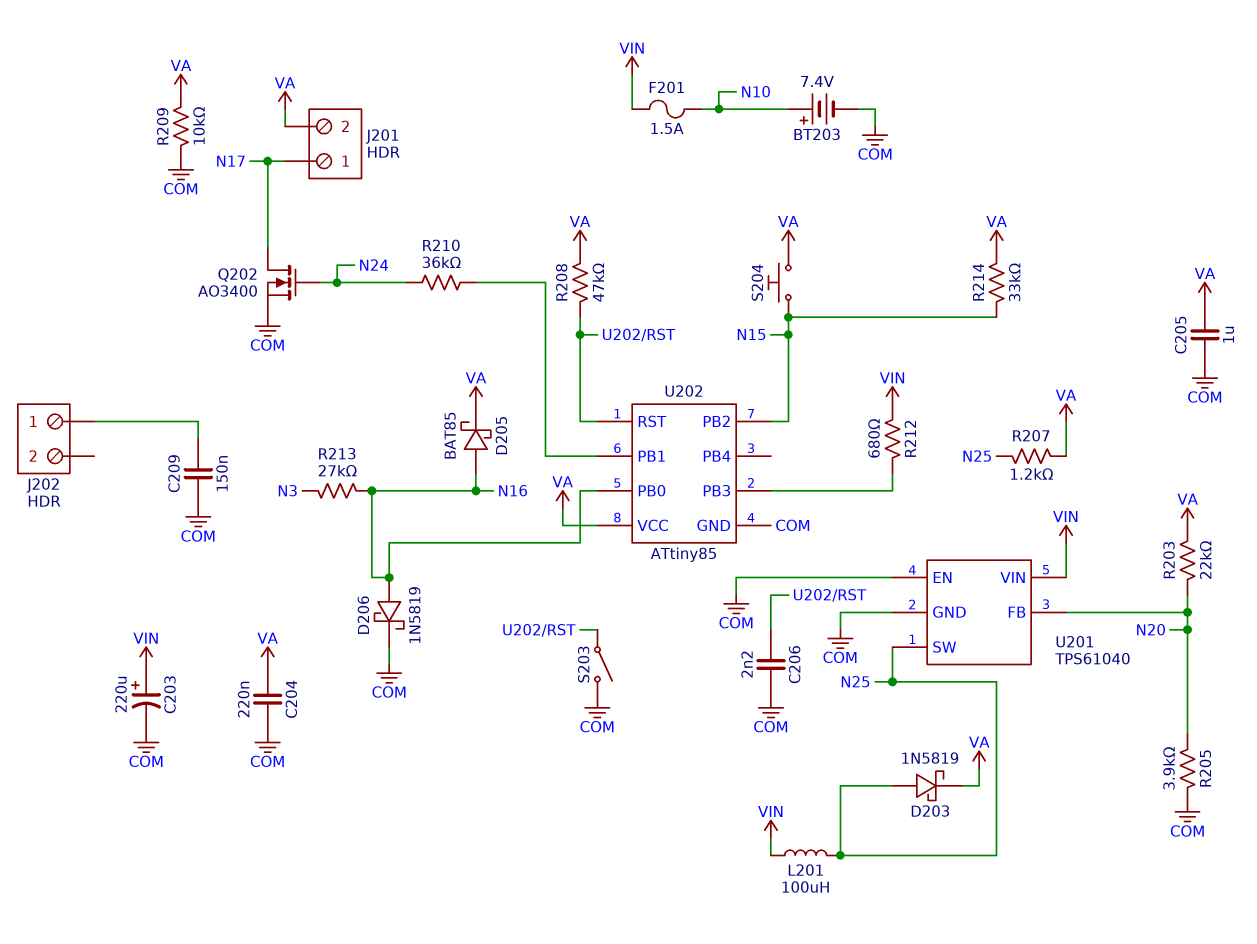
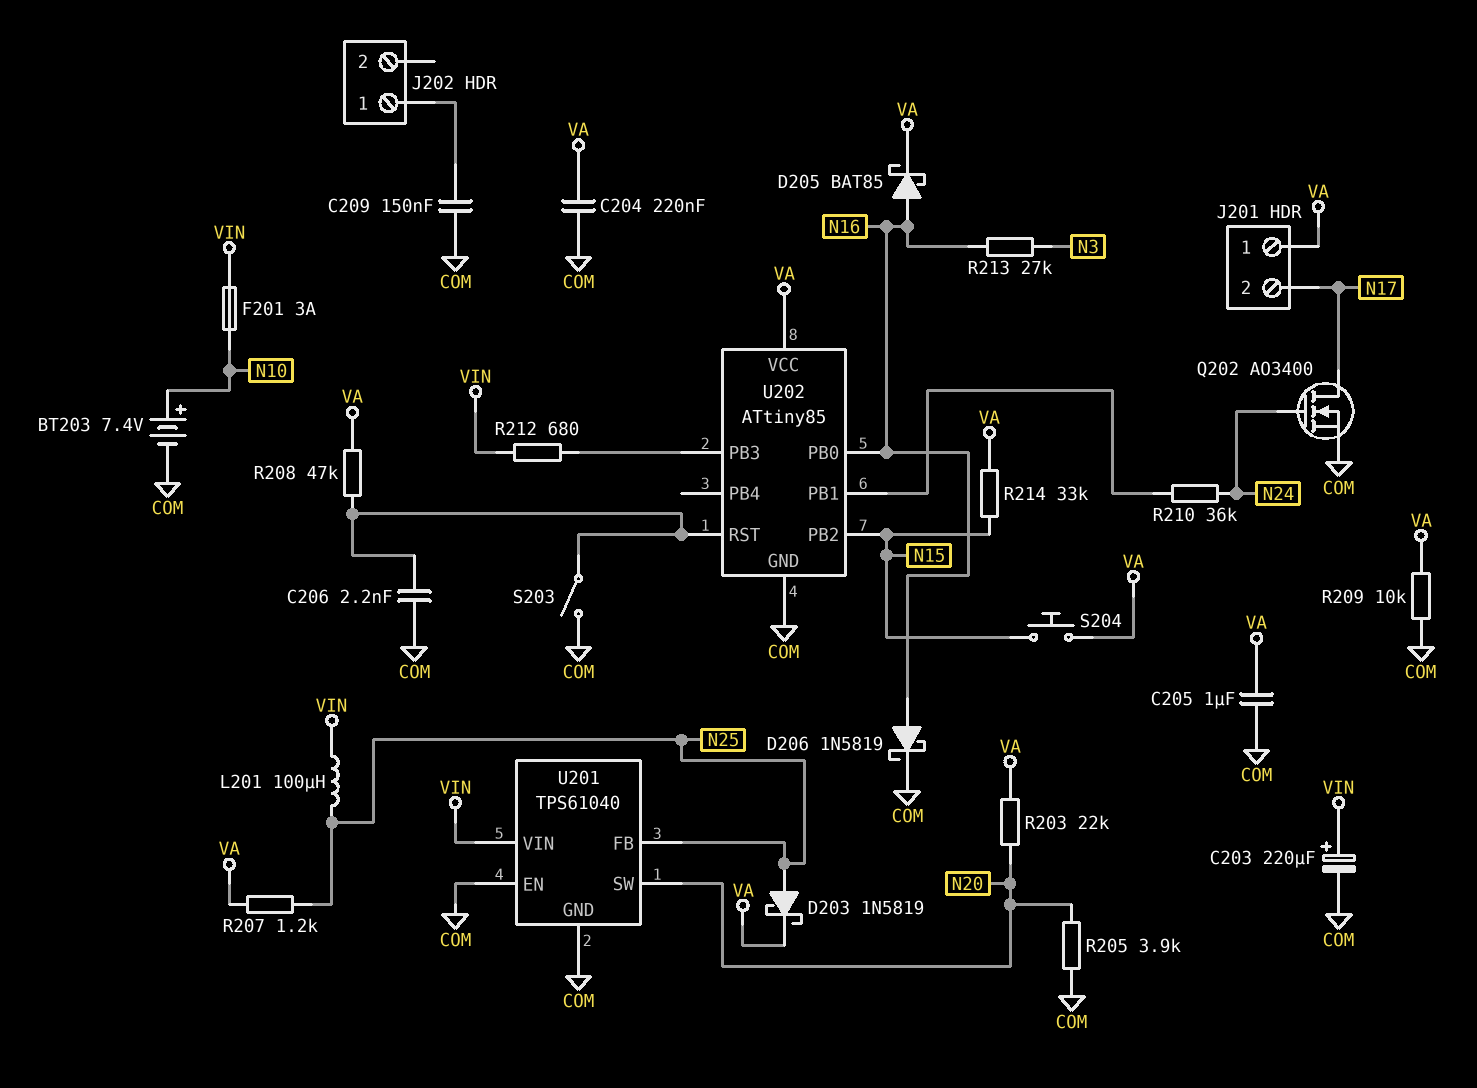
F201: 1.5A (N10, VIN) -> 3A (N10, VIN)
J201 pin 1: N17 -> VA
J201 pin 2: VA -> N17
U201 pin FB: N20 -> N25
U201 pin SW: N25 -> N20

